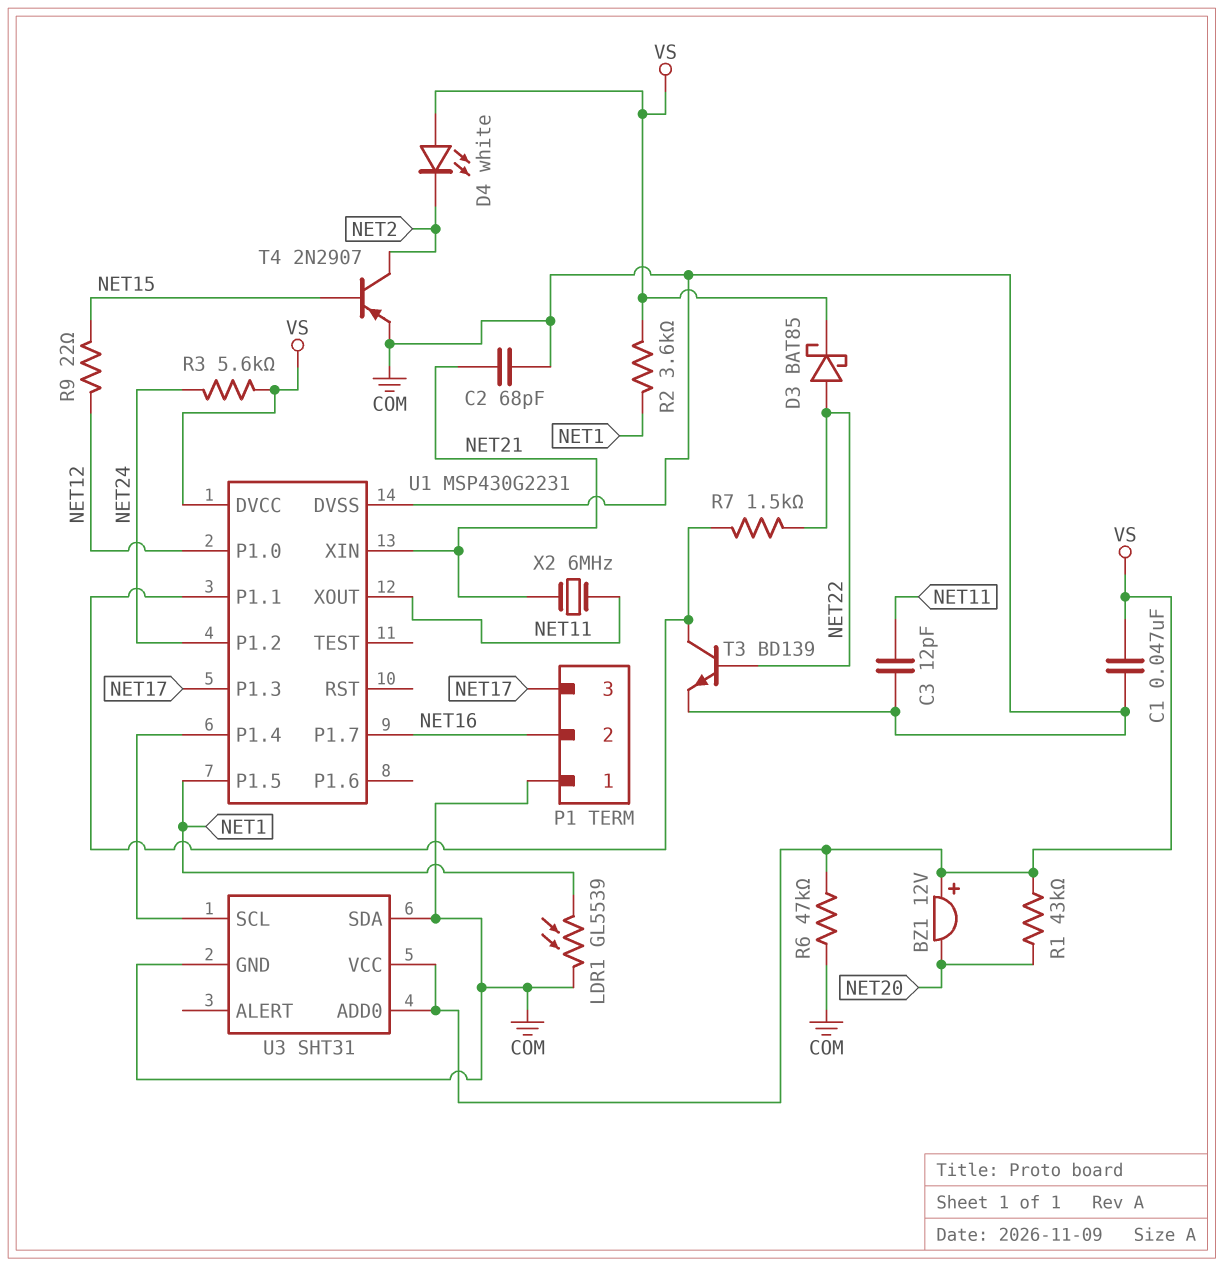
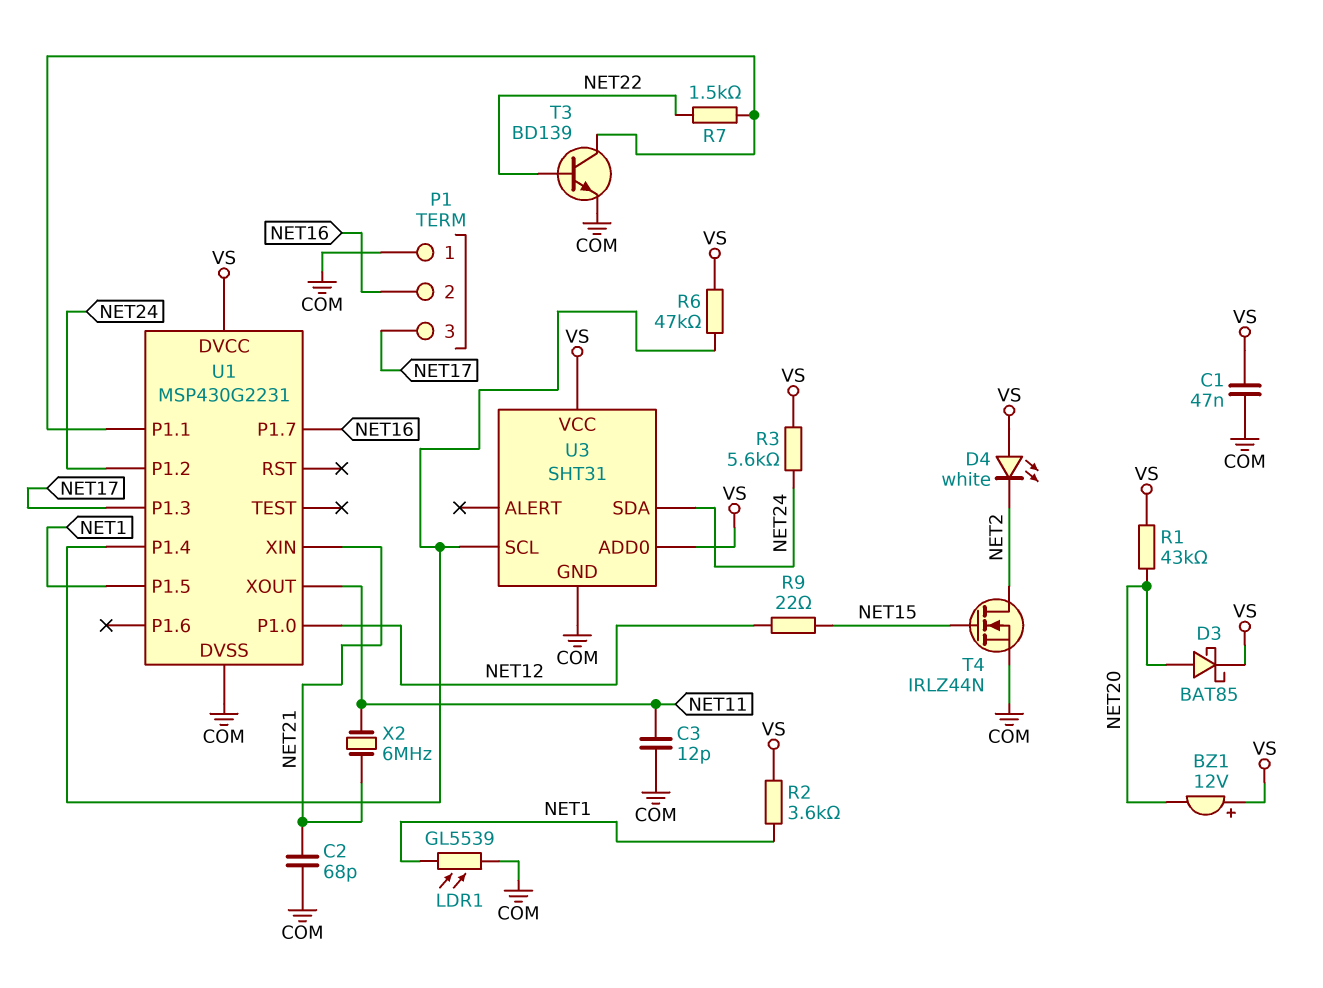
D3: schottky BAT85 (A NET22, K VS) -> schottky BAT85 (A NET20, K VS)
R6: 47k (COM, VS) -> 47k (U1/P1.4, VS)
T4: PNP 2N2907 (B NET15, C NET2, E COM) -> NMOS IRLZ44N (G NET15, D NET2, S COM)
U3 pin SDA: COM -> NET24

